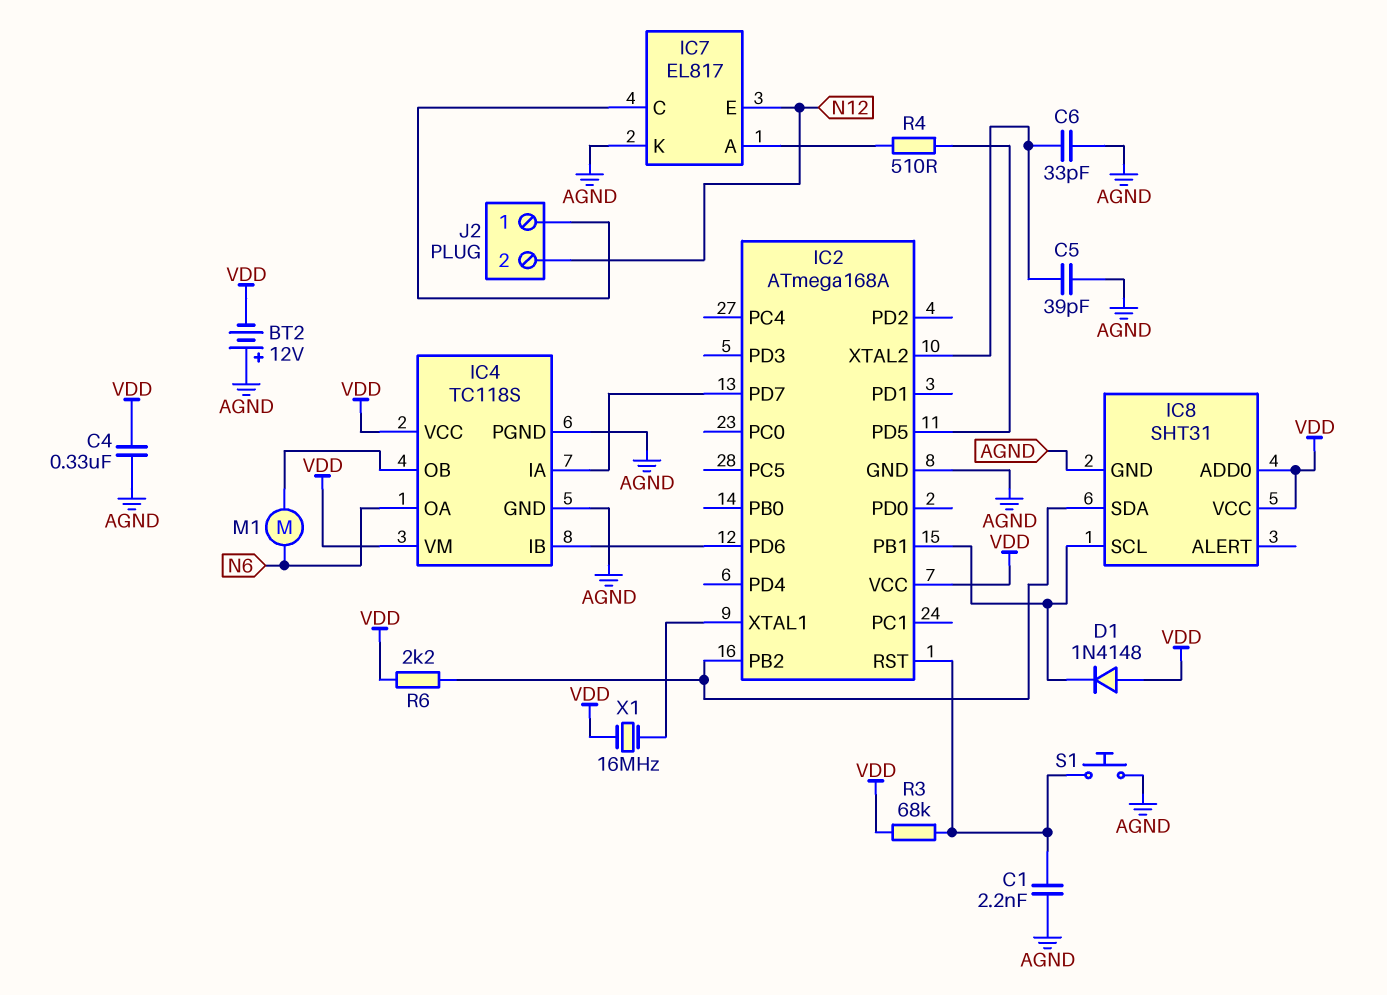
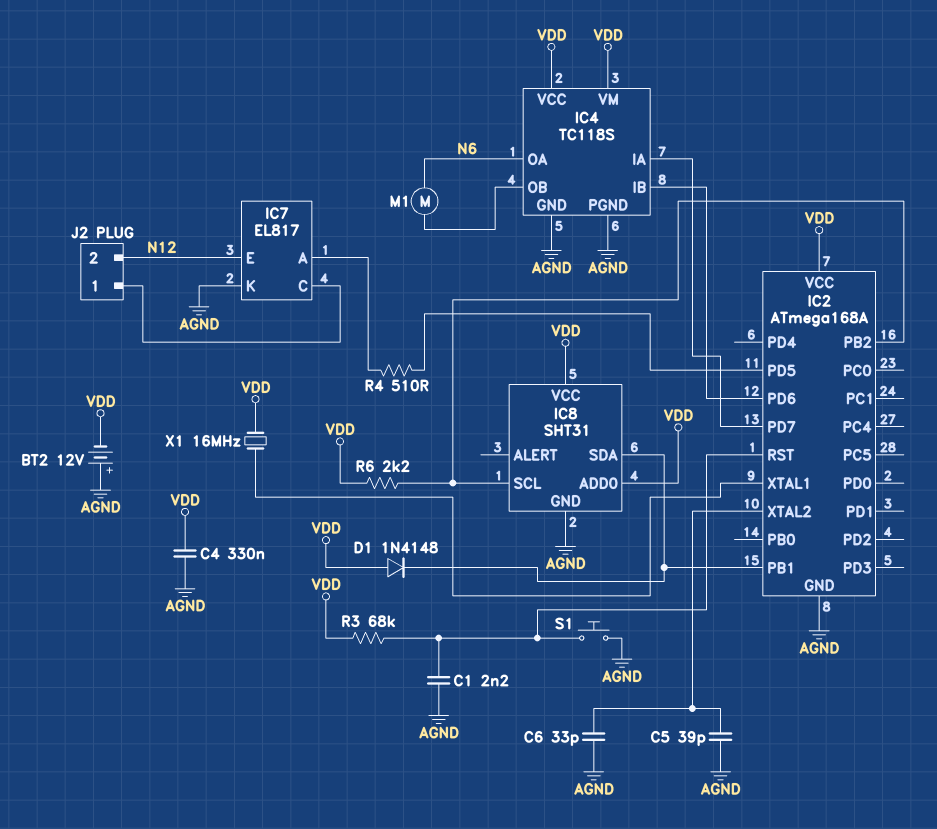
IC8 pin SCL: IC2/PB1 -> IC2/PB2
IC8 pin SDA: IC2/PB2 -> IC2/PB1

